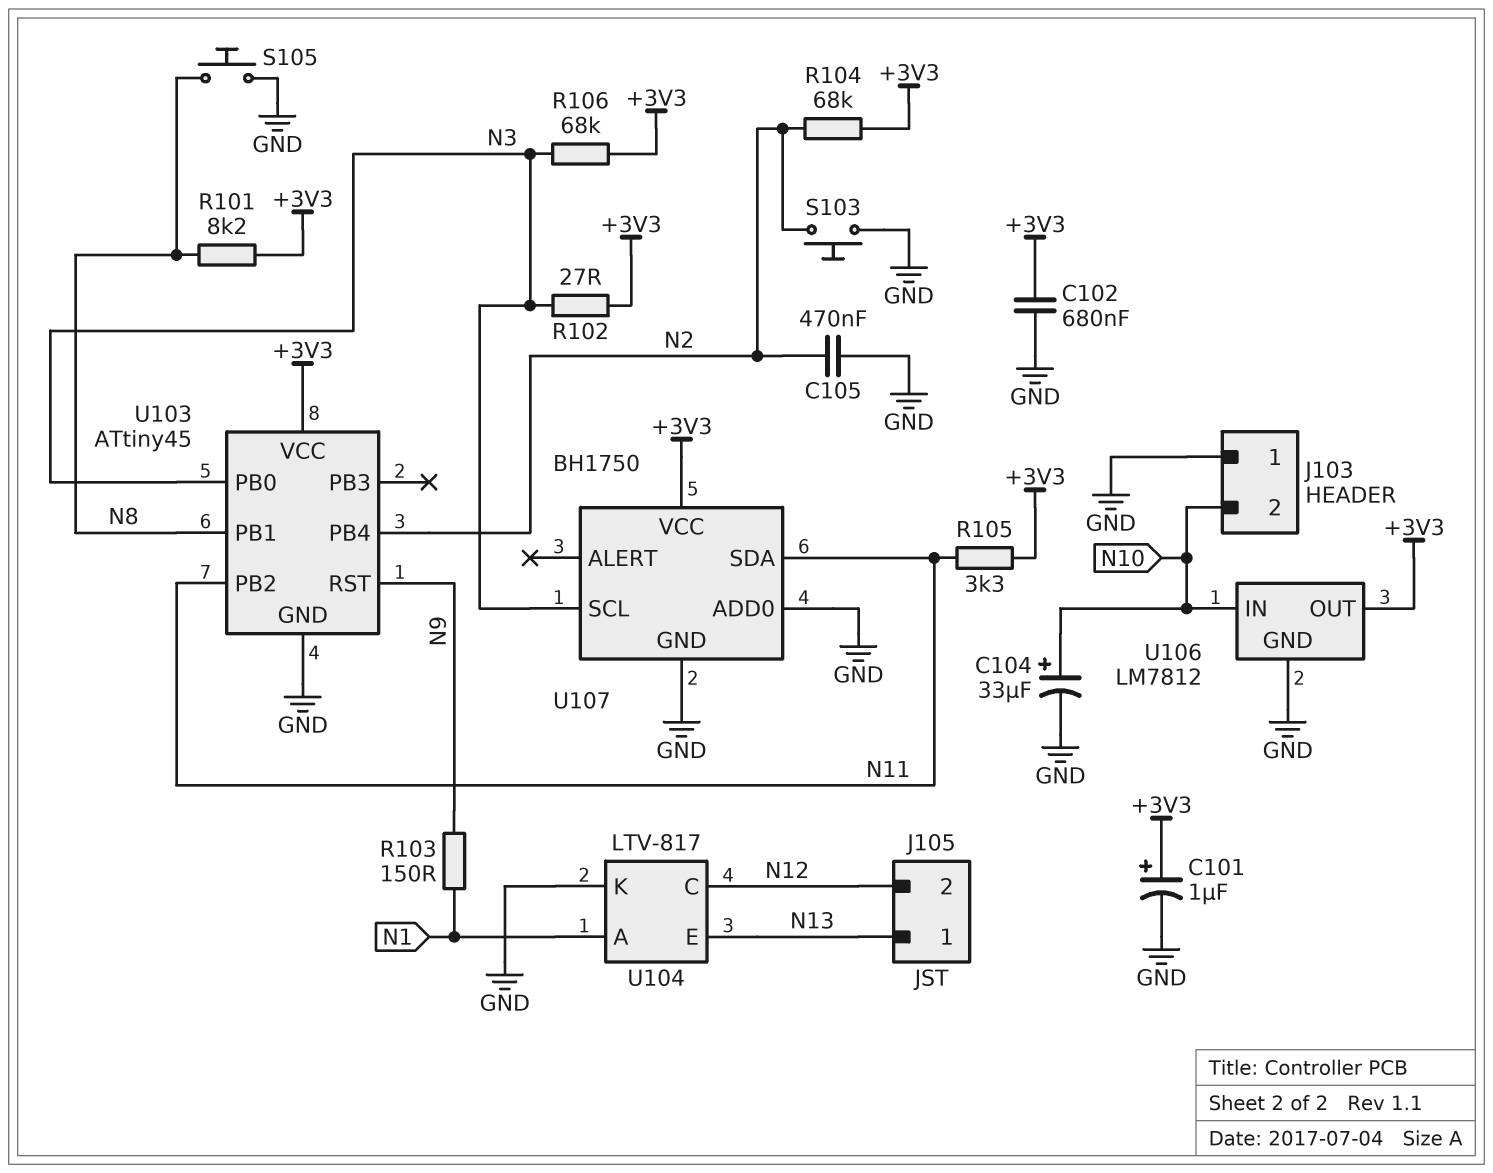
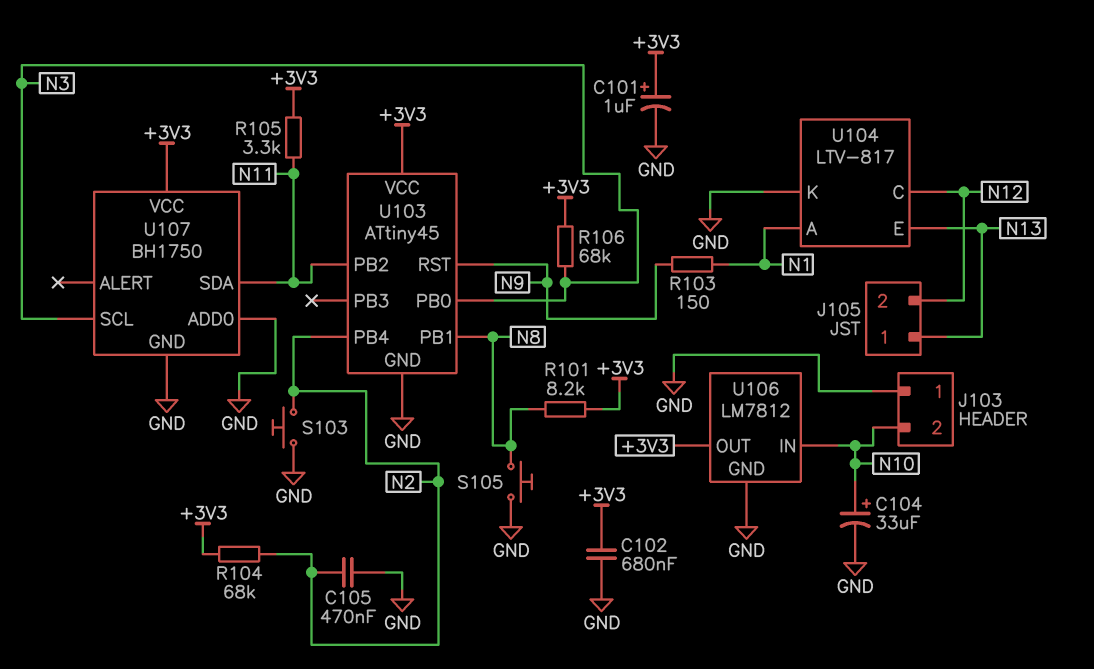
R102: 27 (+3V3, N3) -> none

